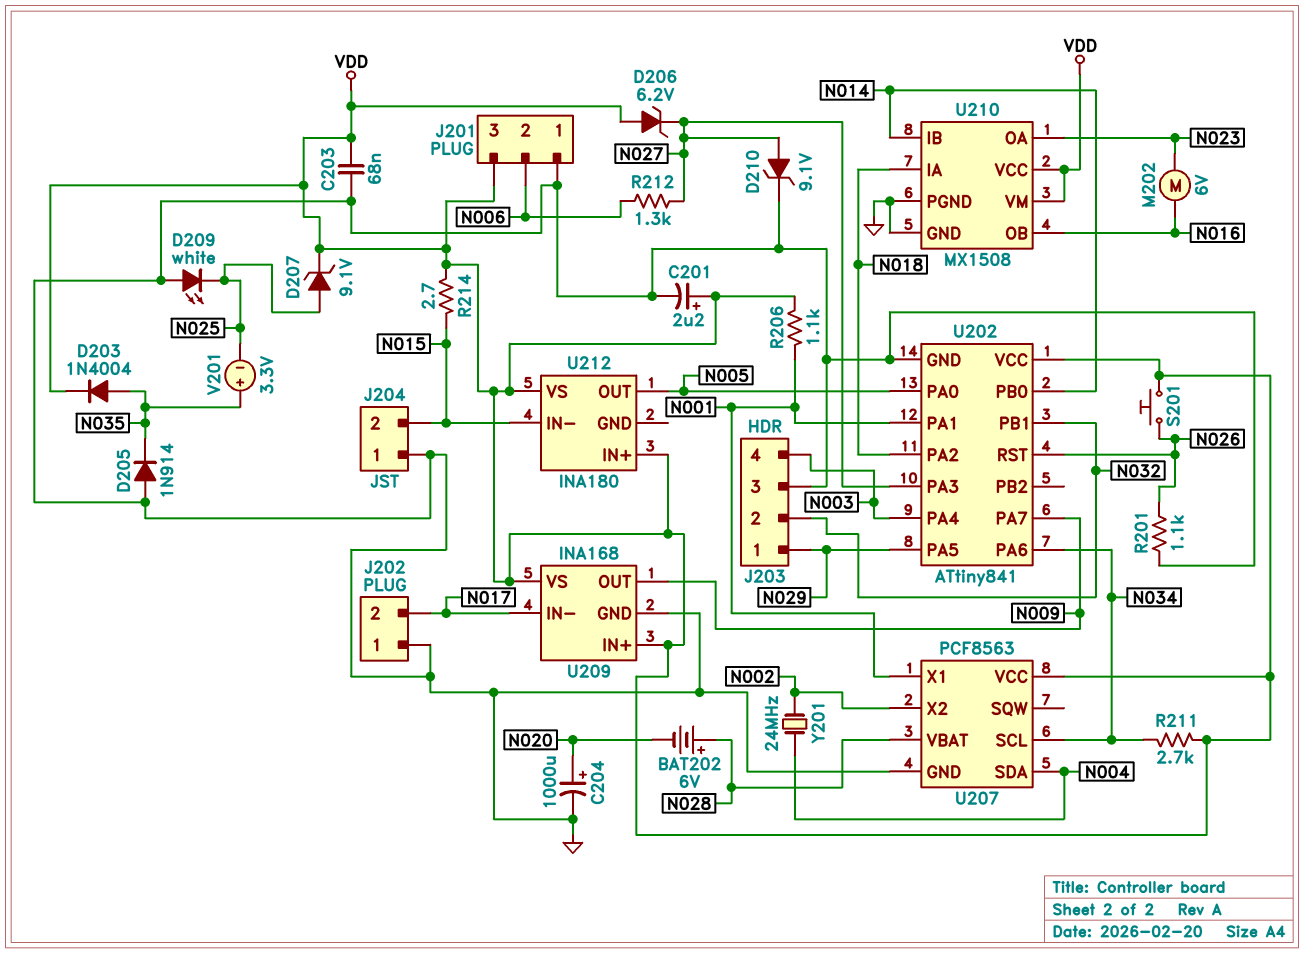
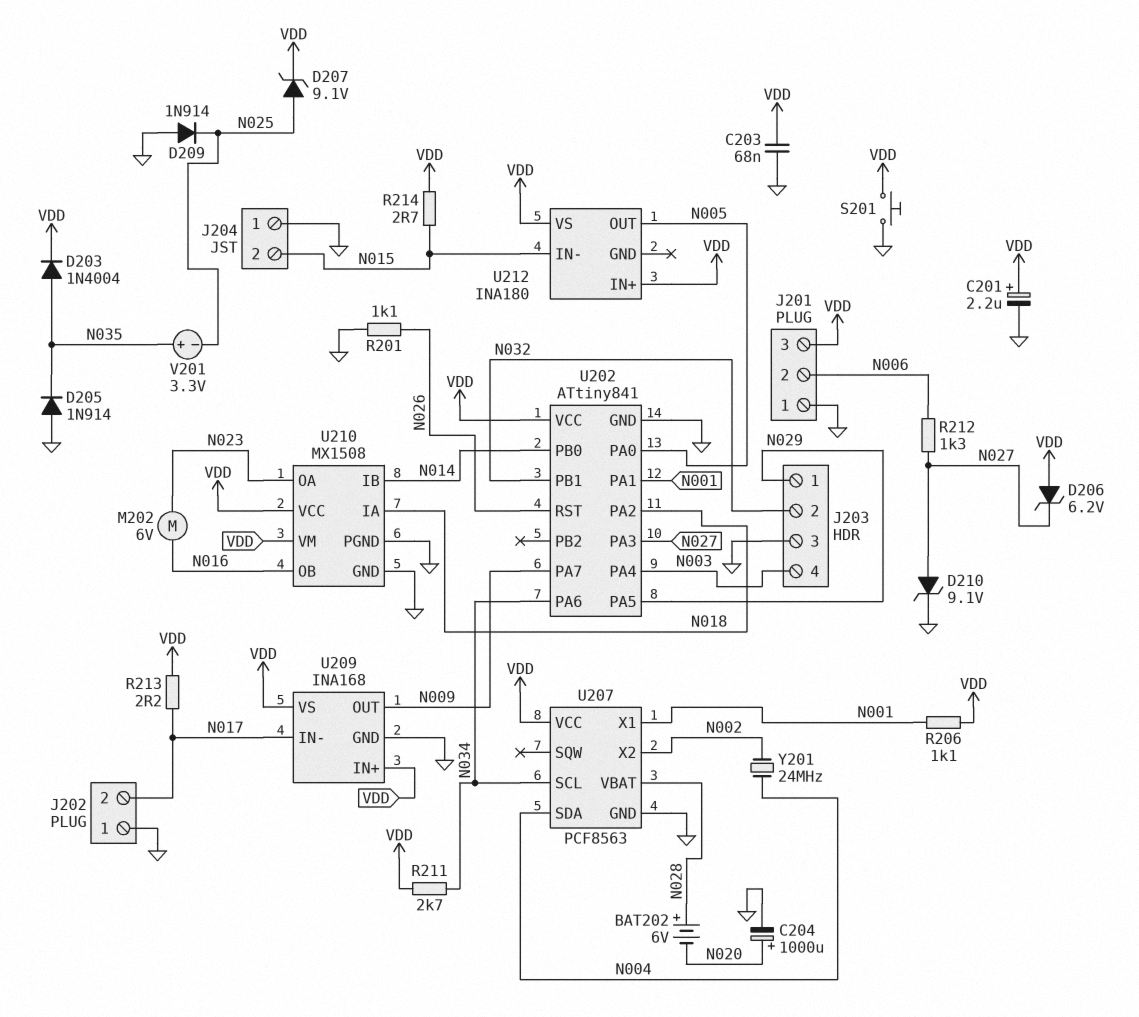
D209: LED white (A GND, K N025) -> diode 1N914 (A GND, K N025)
R213: none -> 2.2 (N017, VDD)
S201: button (N026, VDD) -> button (GND, VDD)

